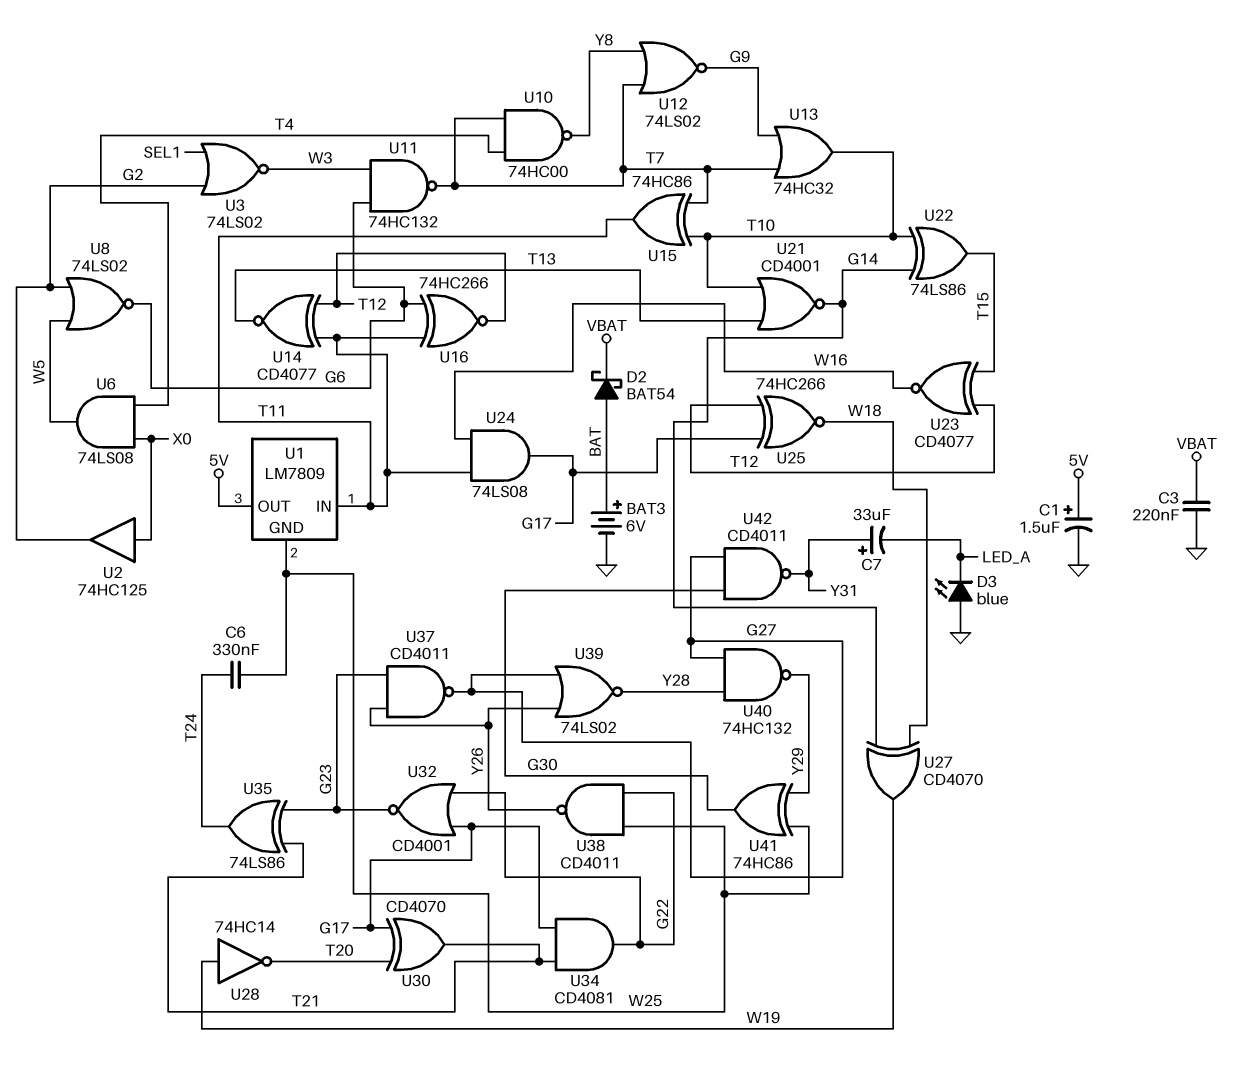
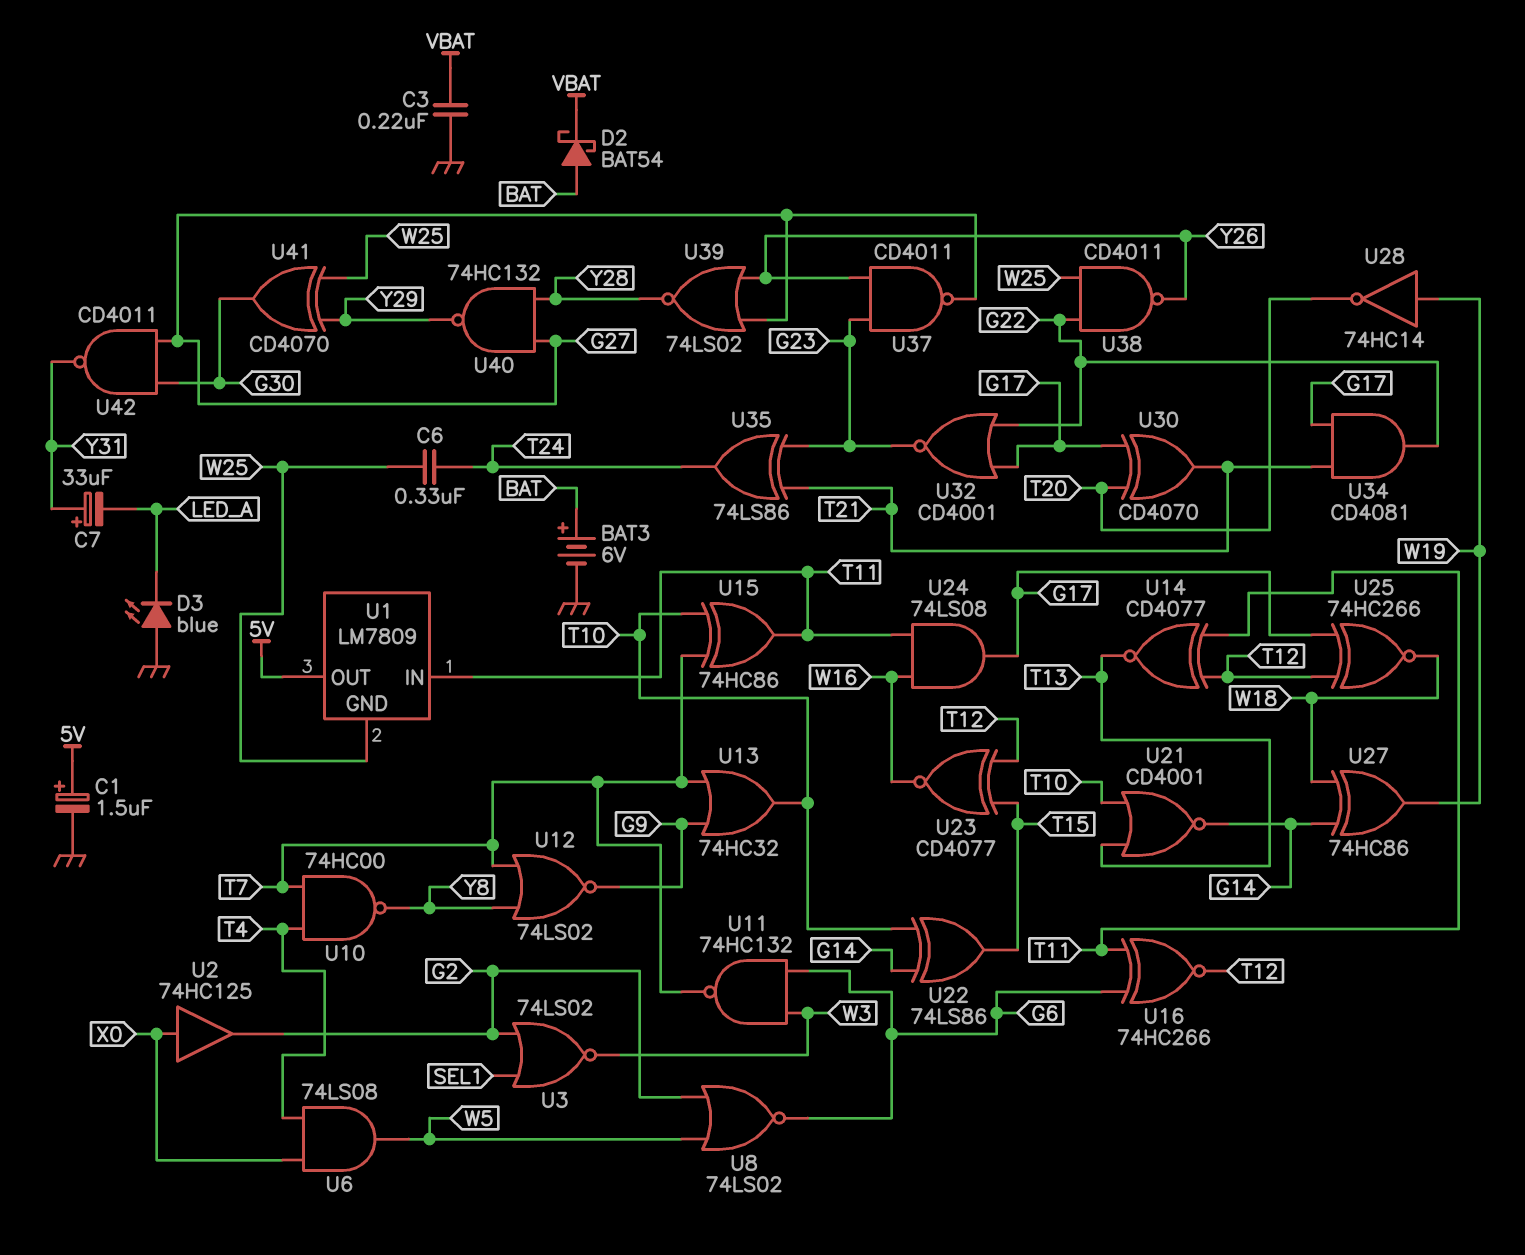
U27: XOR CD4070 (in G14, in W18, out W19) -> XOR 74HC86 (in G14, in W18, out W19)
U41: XOR 74HC86 (in W25, in Y29, out G30) -> XOR CD4070 (in W25, in Y29, out G30)

